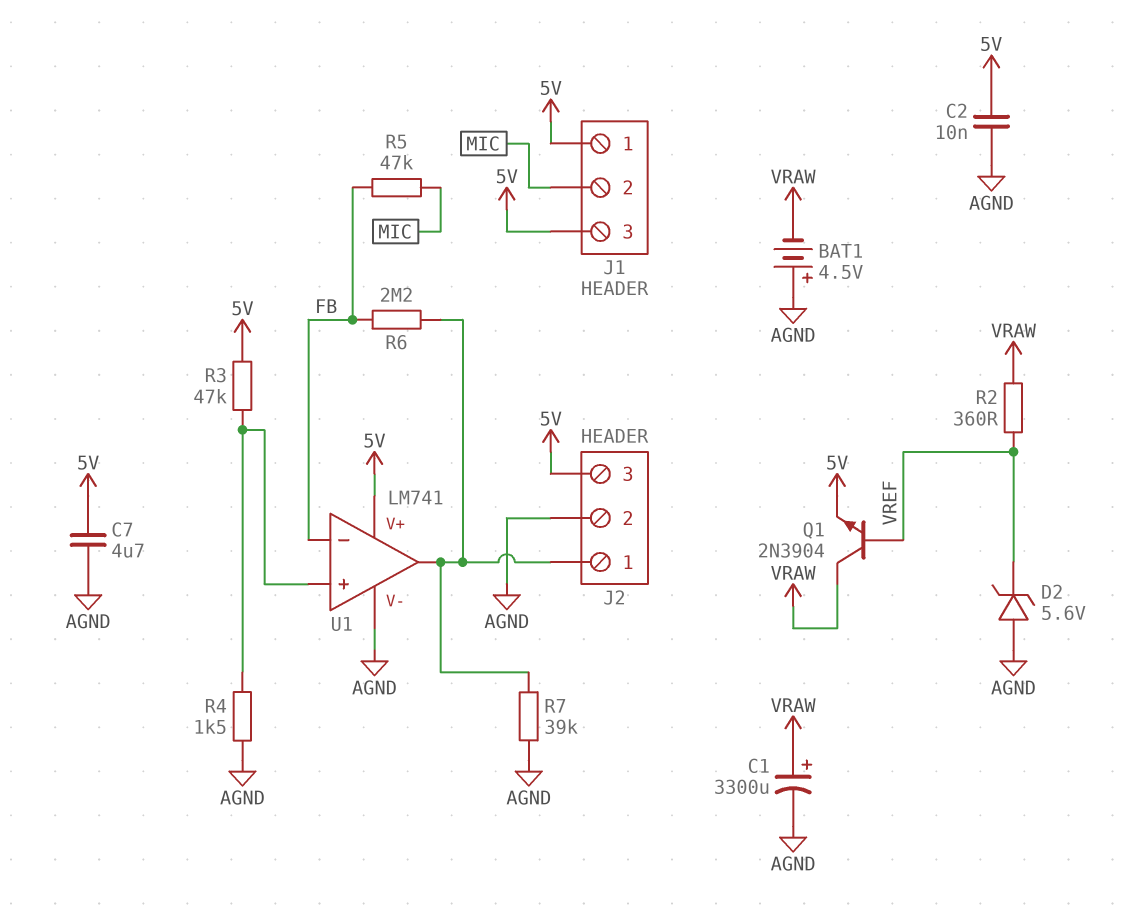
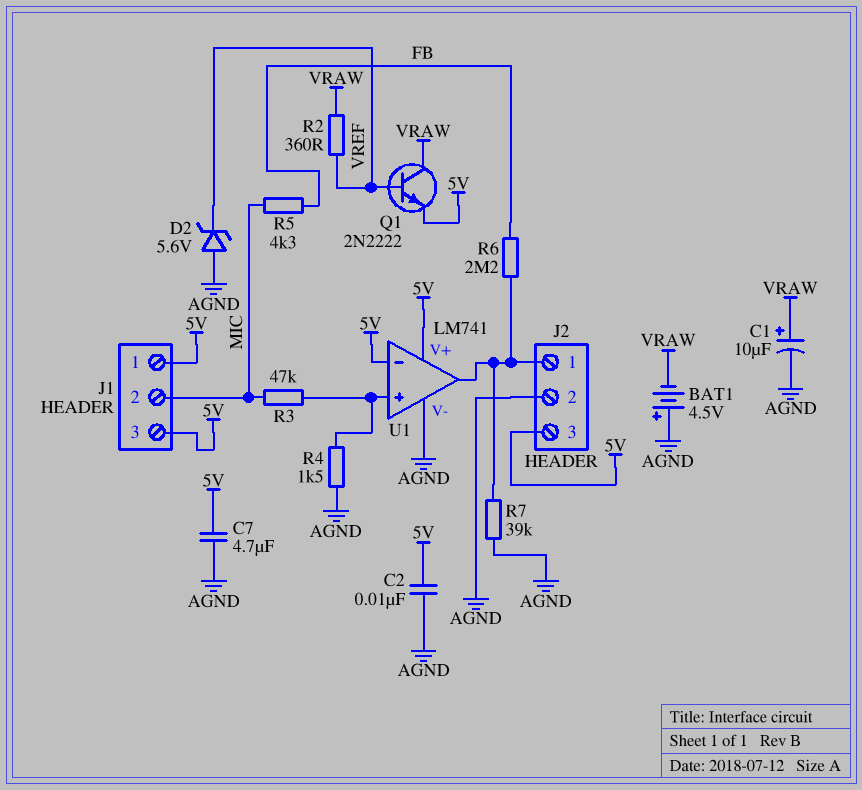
C1: 3300uF (plus VRAW, minus AGND) -> 10uF (plus VRAW, minus AGND)
Q1: NPN 2N3904 (B VREF, C VRAW, E 5V) -> NPN 2N2222 (B VREF, C VRAW, E 5V)
R3: 47k (5V, U1/in+) -> 47k (MIC, U1/in+)
R5: 47k (FB, MIC) -> 4.3k (FB, MIC)
U1 pin in-: FB -> 5V

